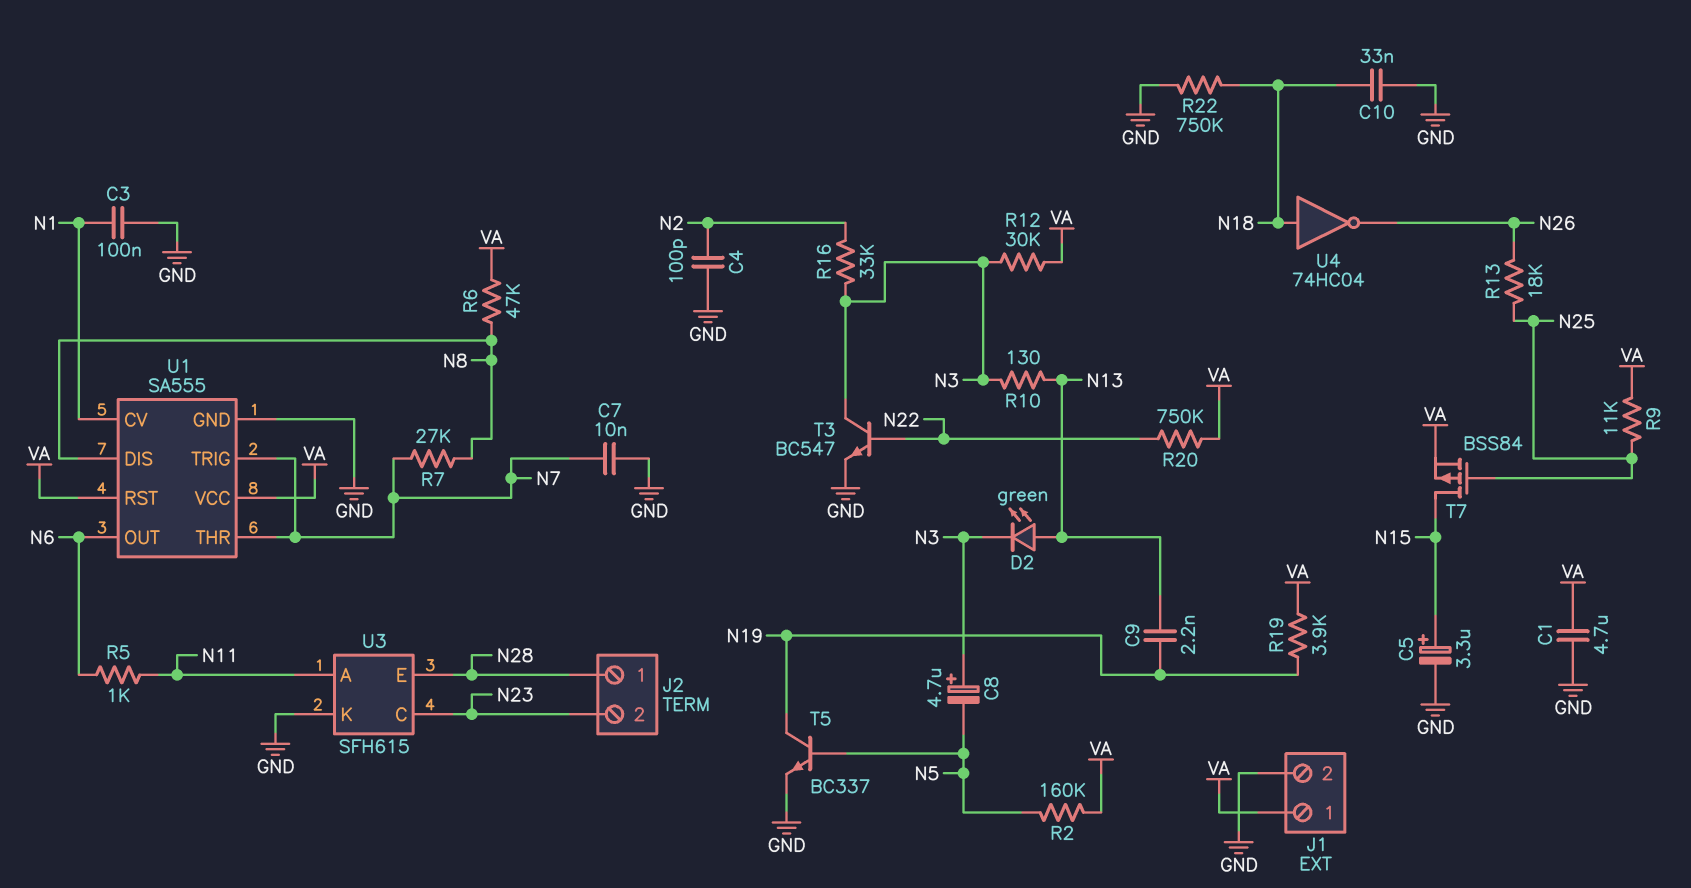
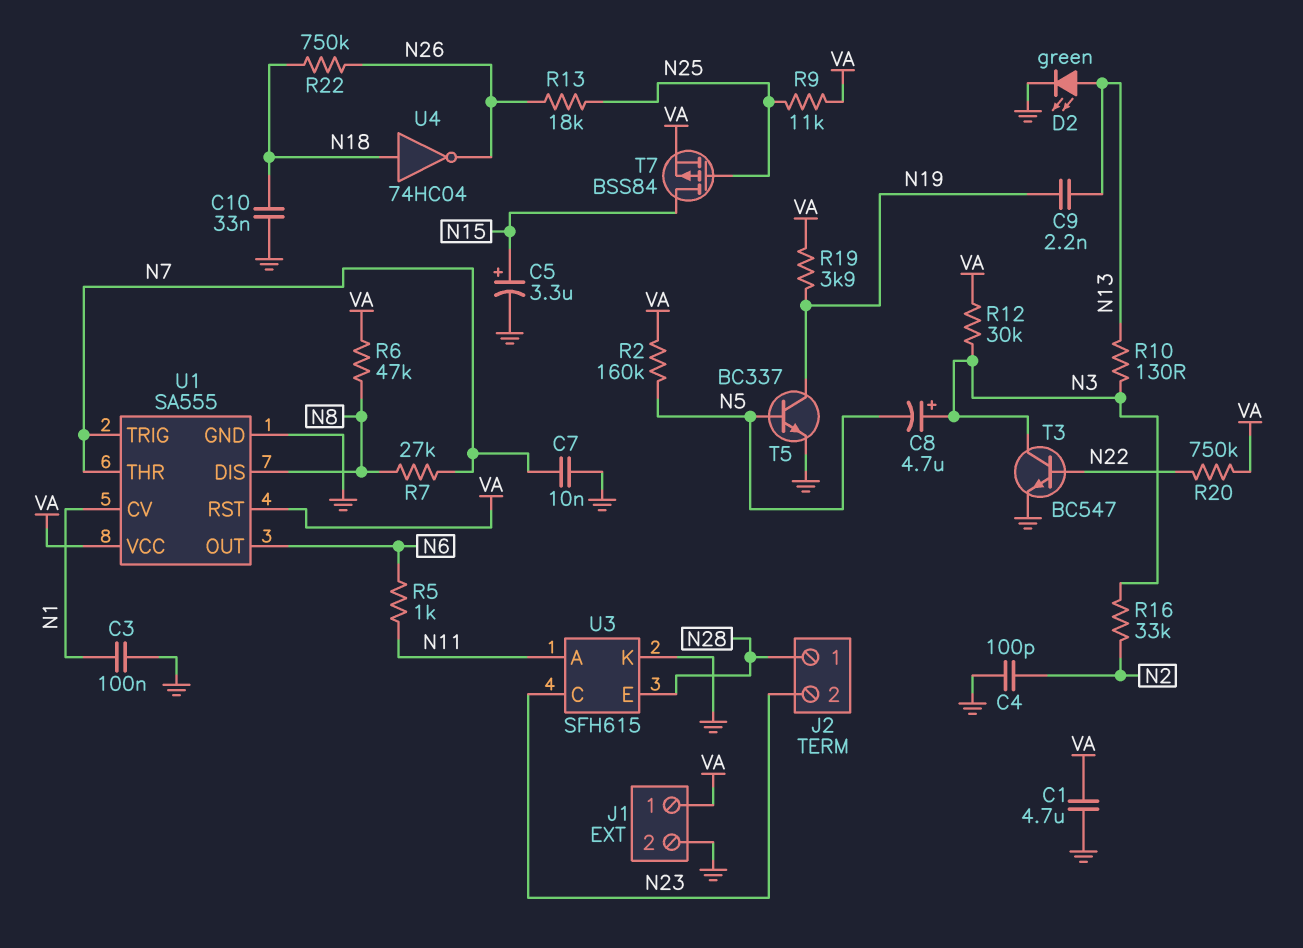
D2: LED green (A N13, K N3) -> LED green (A N13, K GND)
R22: 750k (GND, N18) -> 750k (N18, N26)

